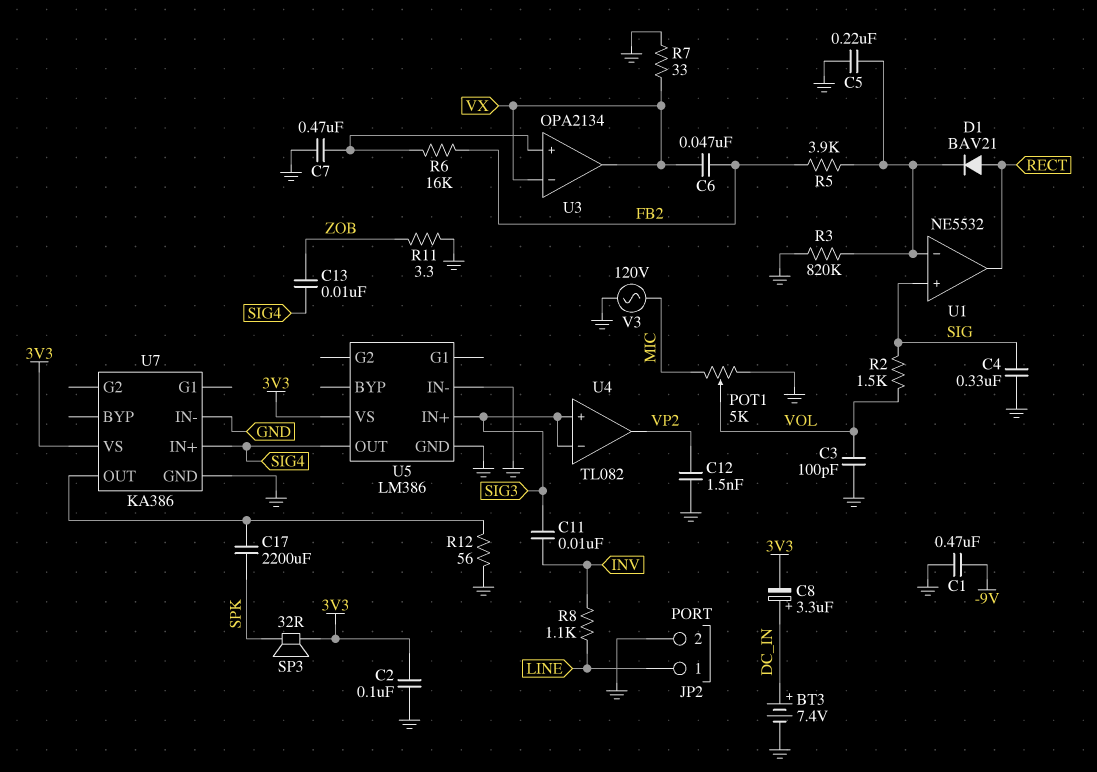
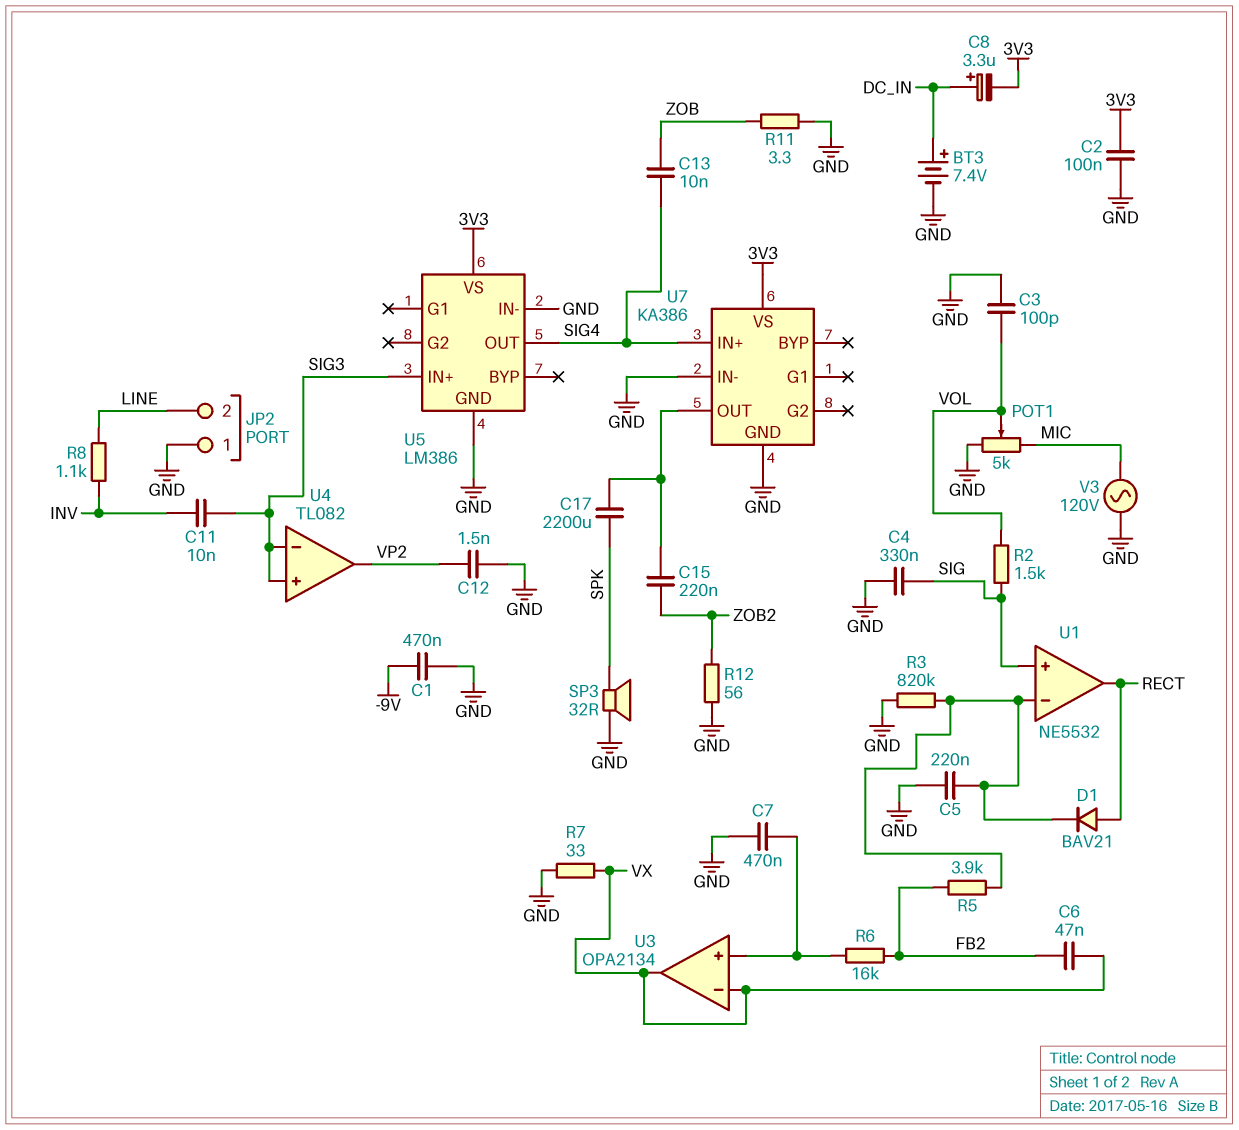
C15: none -> 220nF (U7/OUT, ZOB2)
JP2 pin 1: LINE -> GND
JP2 pin 2: GND -> LINE
R12: 56 (GND, U7/OUT) -> 56 (GND, ZOB2)
SP3: speaker 32R (3V3, SPK) -> speaker 32R (GND, SPK)

